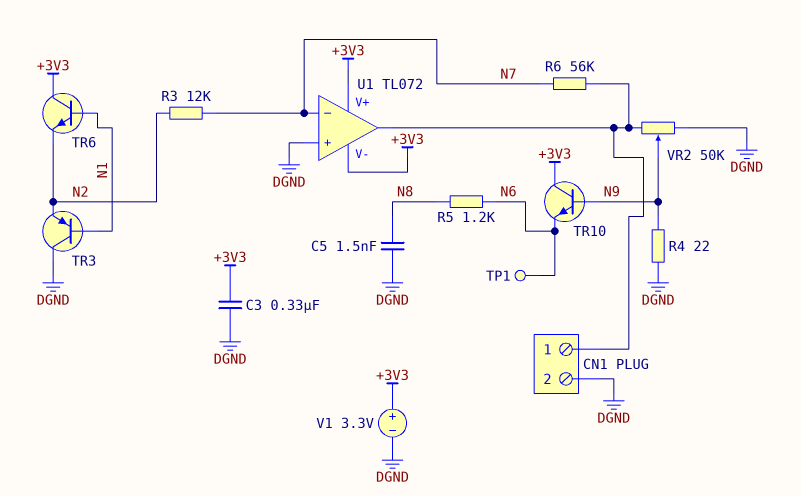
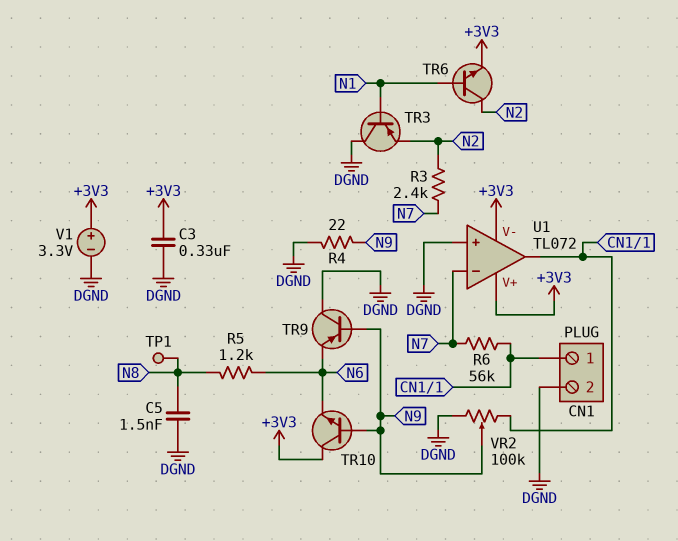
R3: 12k (N2, N7) -> 2.4k (N2, N7)
TP1: test point (N6) -> test point (N8)
TR6: NPN (B N1, C +3V3, E N2) -> NPN (B N1, C N2, E +3V3)
TR9: none -> PNP (B N9, C DGND, E N6)
VR2: 50k (CN1/1, DGND, wiper N9) -> 100k (CN1/1, DGND, wiper N9)

